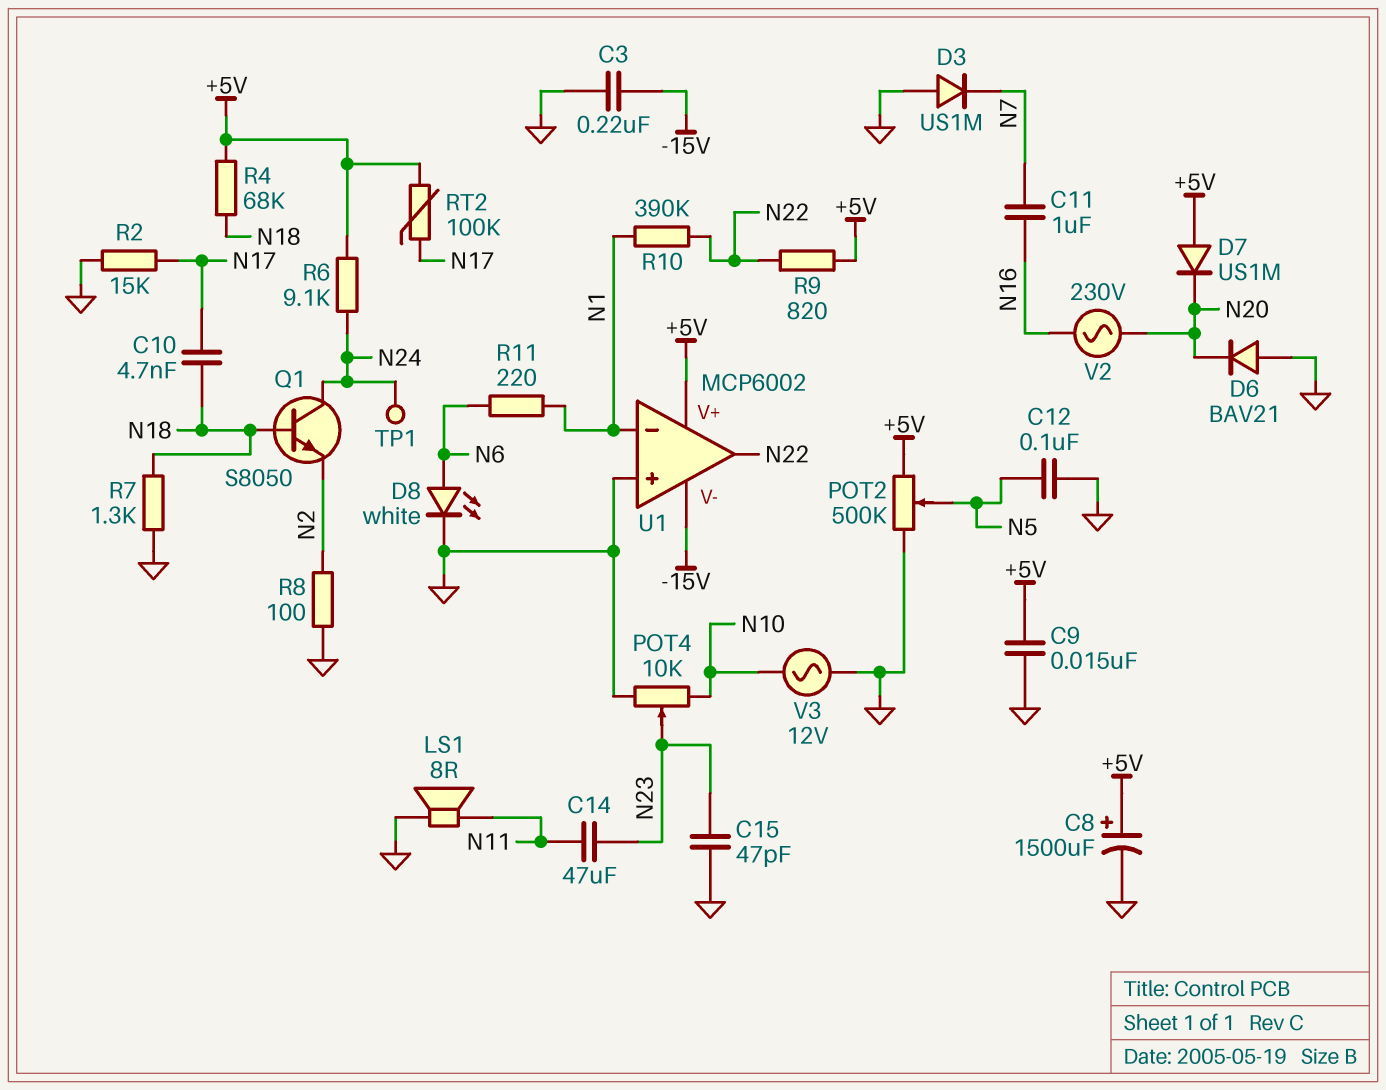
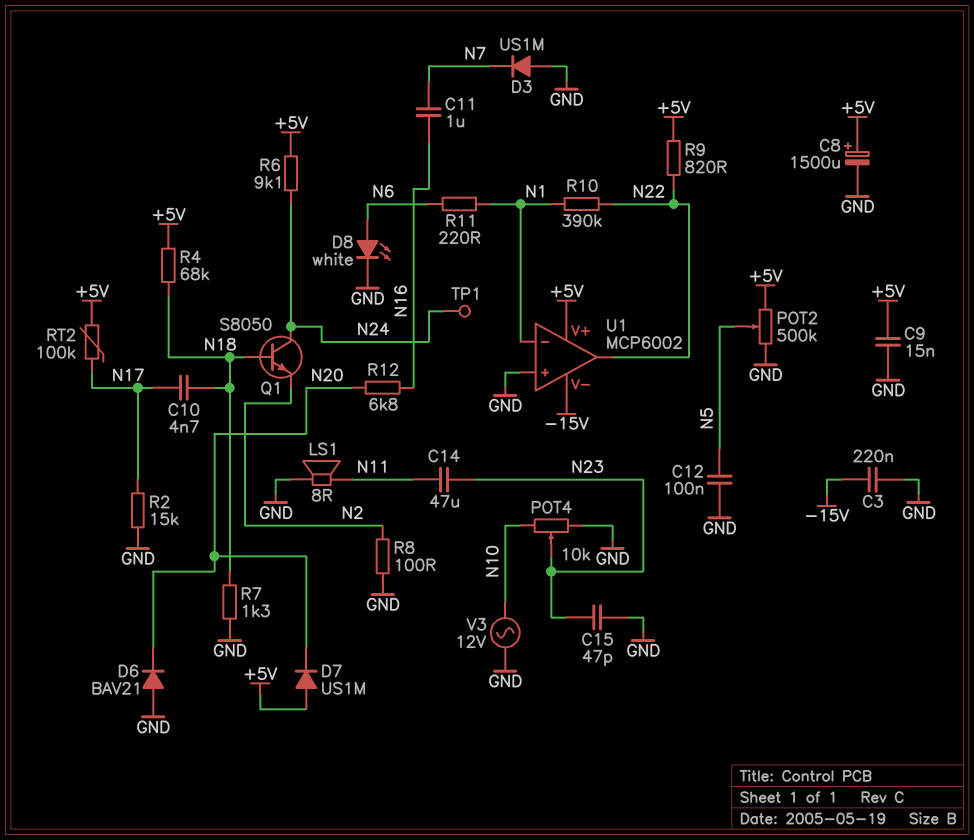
R12: none -> 6.8k (N16, N20)
V2: AC 230V (N16, N20) -> none

